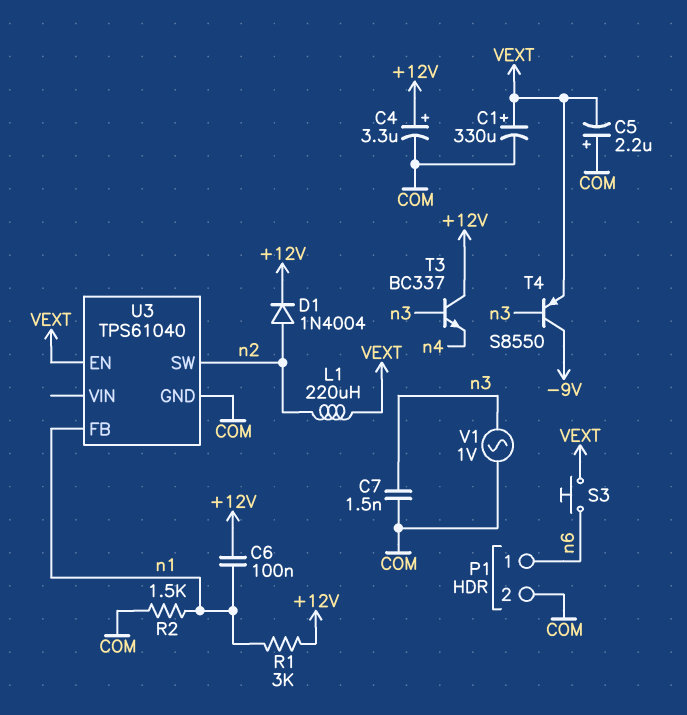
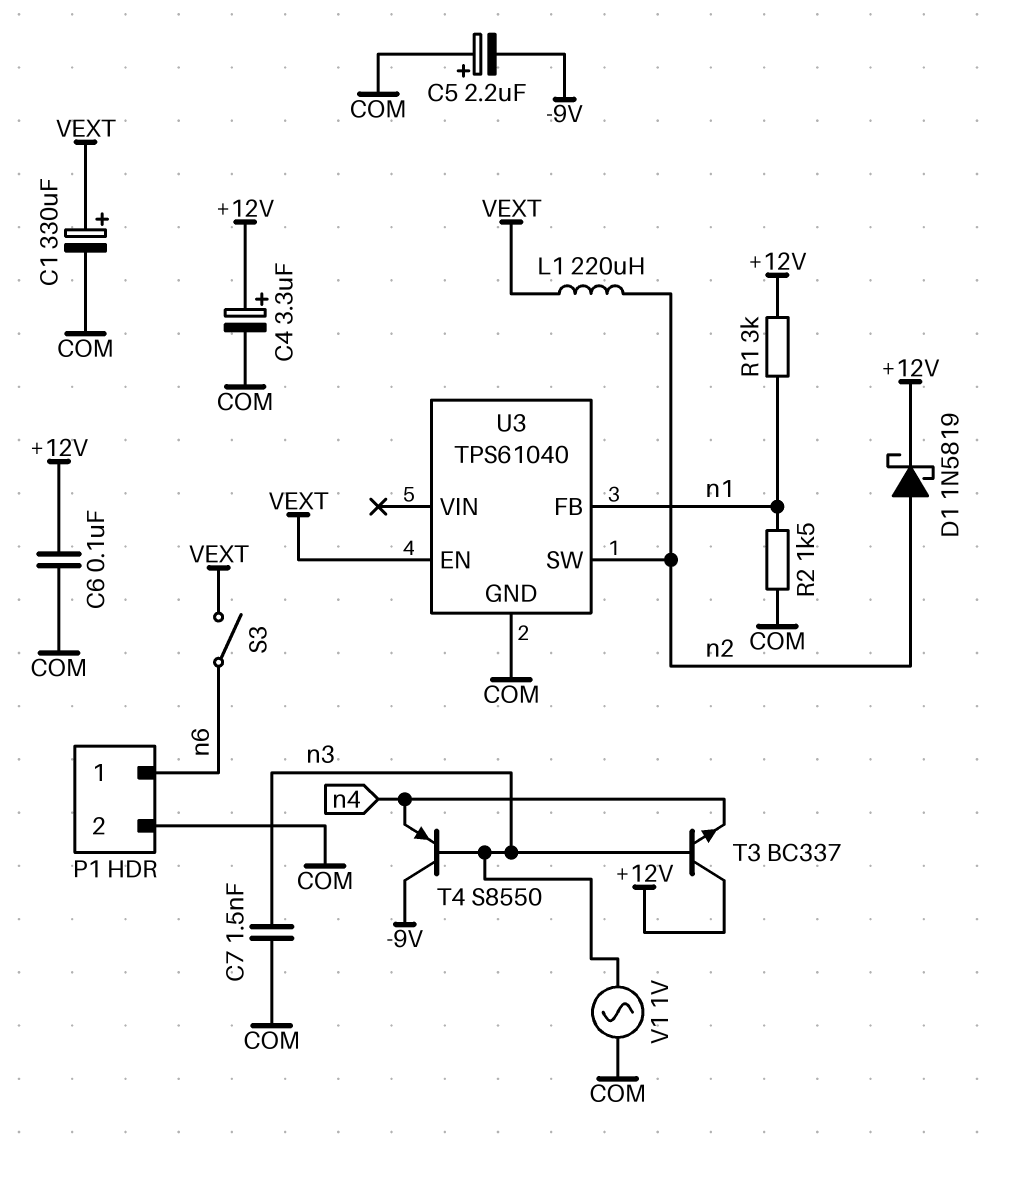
C5: 2.2uF (plus COM, minus VEXT) -> 2.2uF (plus COM, minus -9V)
C6: 100nF (+12V, n1) -> 100nF (+12V, COM)
D1: diode 1N4004 (A n2, K +12V) -> schottky 1N5819 (A n2, K +12V)
S3: button (VEXT, n6) -> switch (VEXT, n6)
T4: PNP S8550 (B n3, C -9V, E VEXT) -> PNP S8550 (B n3, C -9V, E n4)

